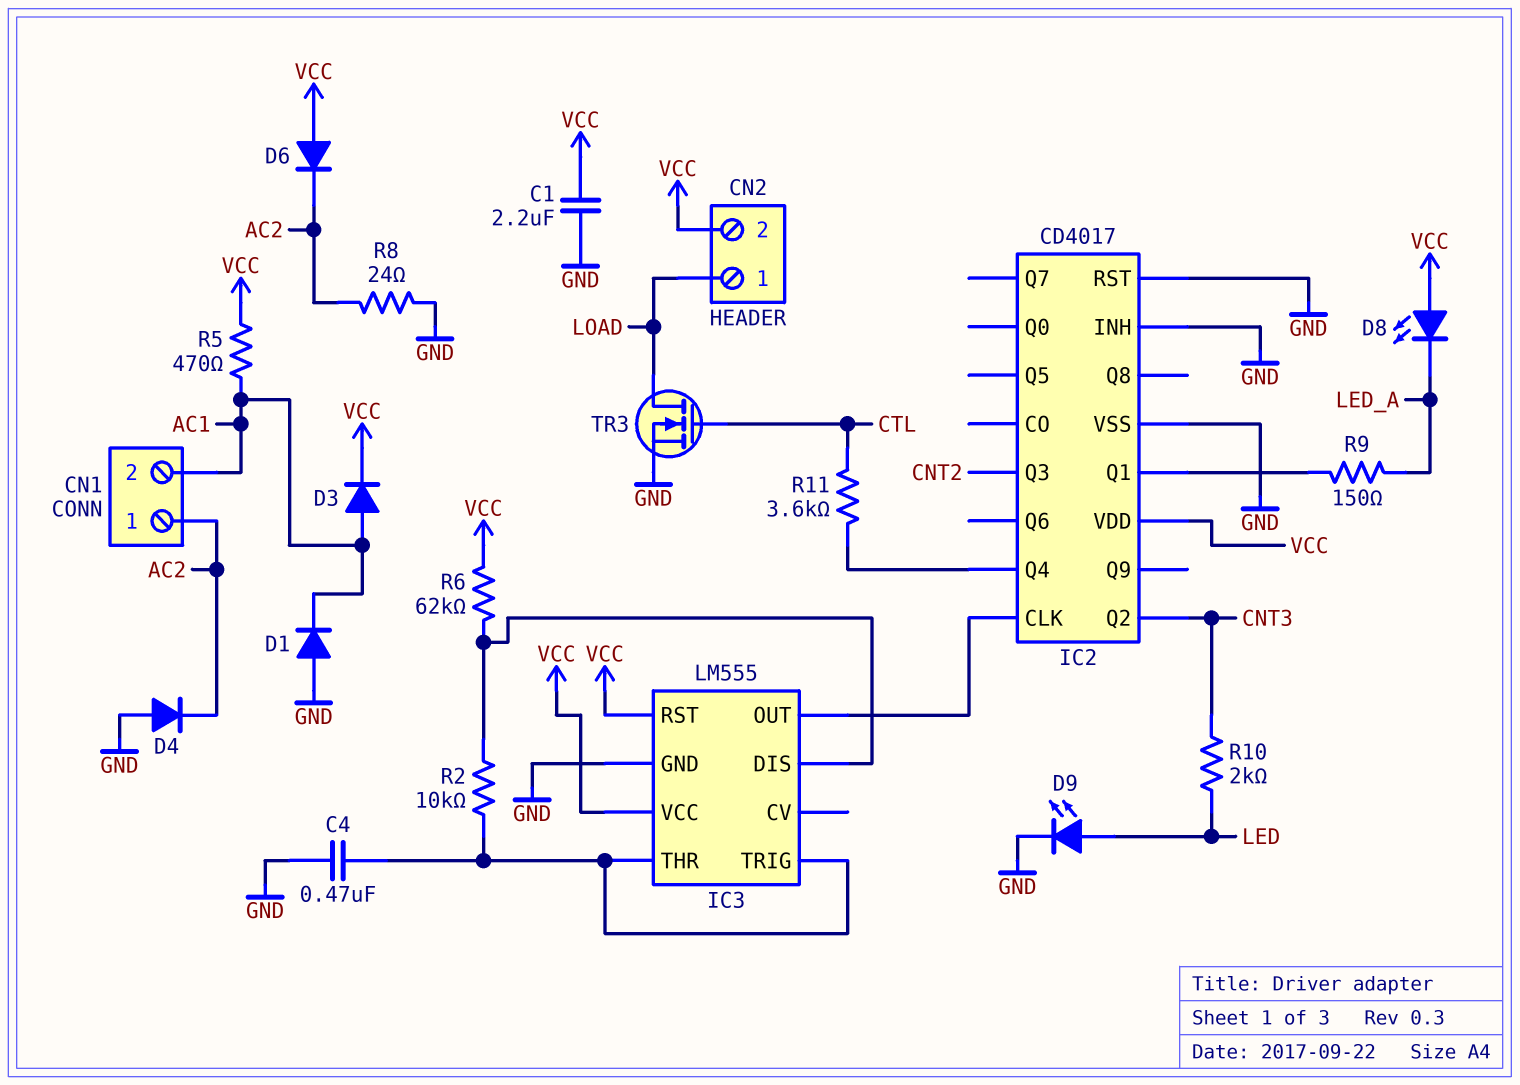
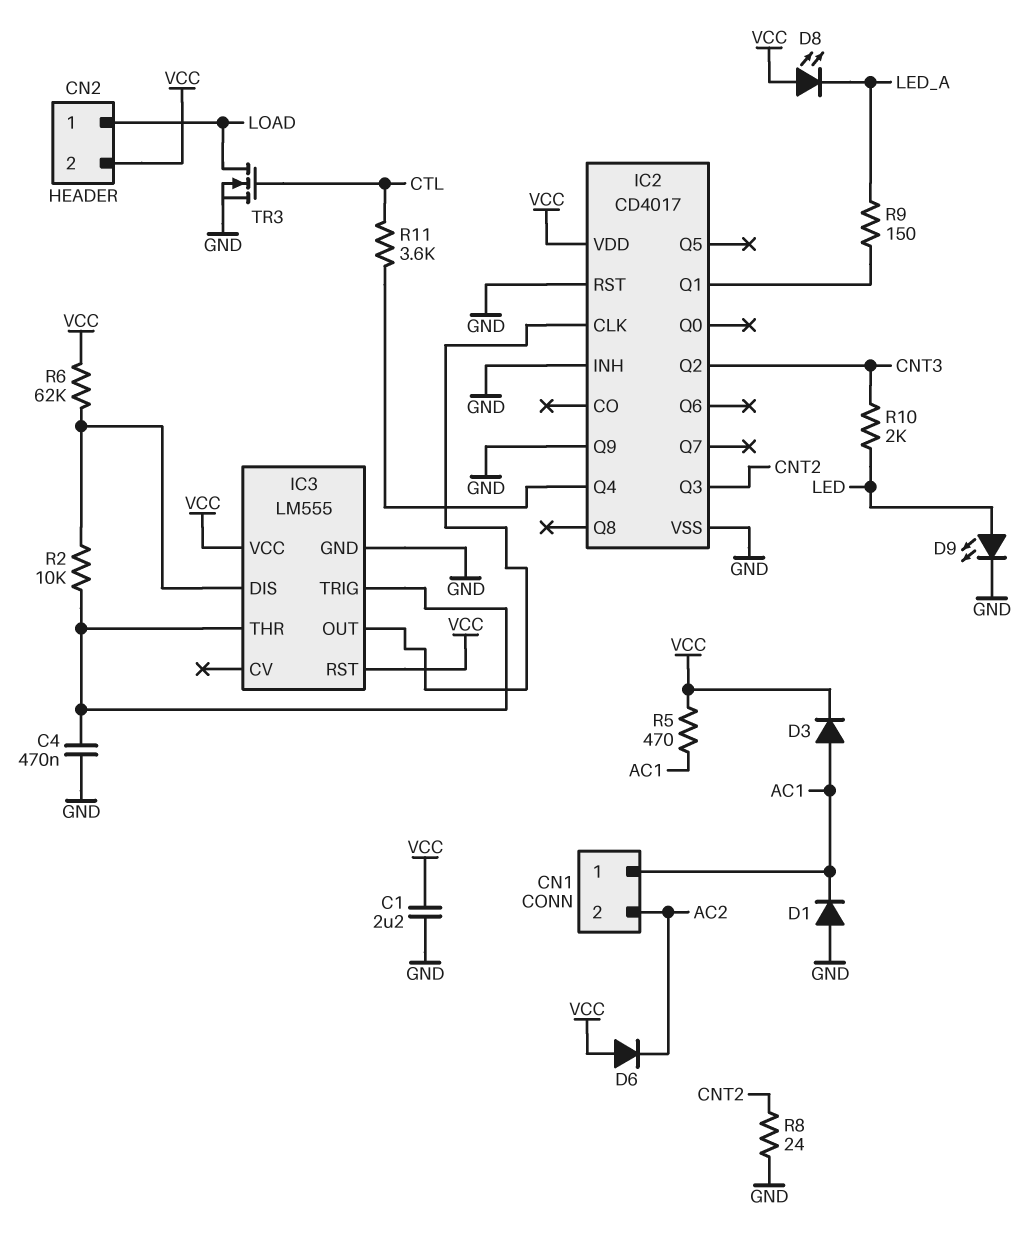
CN1 pin 1: AC2 -> AC1
CN1 pin 2: AC1 -> AC2
D4: diode (A GND, K AC2) -> none
IC2 pin Q9: none -> GND
R8: 24 (AC2, GND) -> 24 (CNT2, GND)

